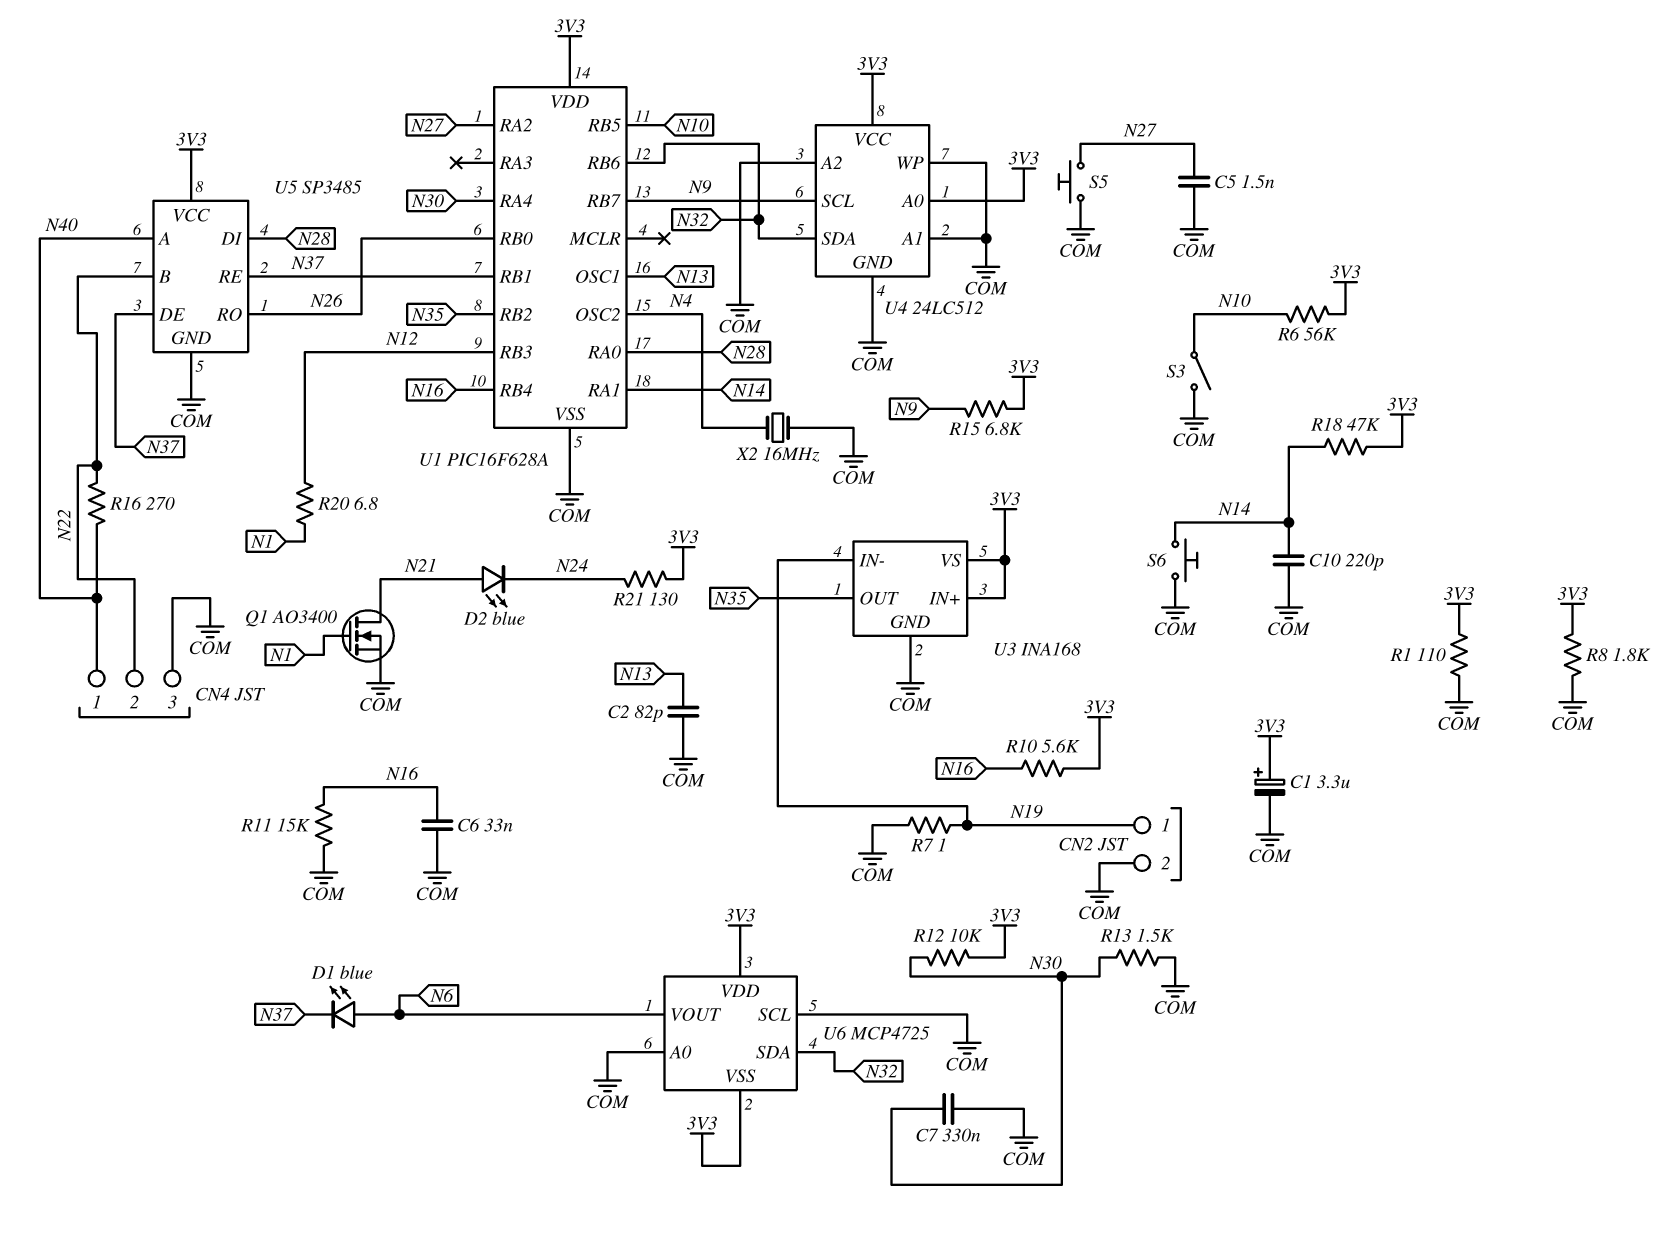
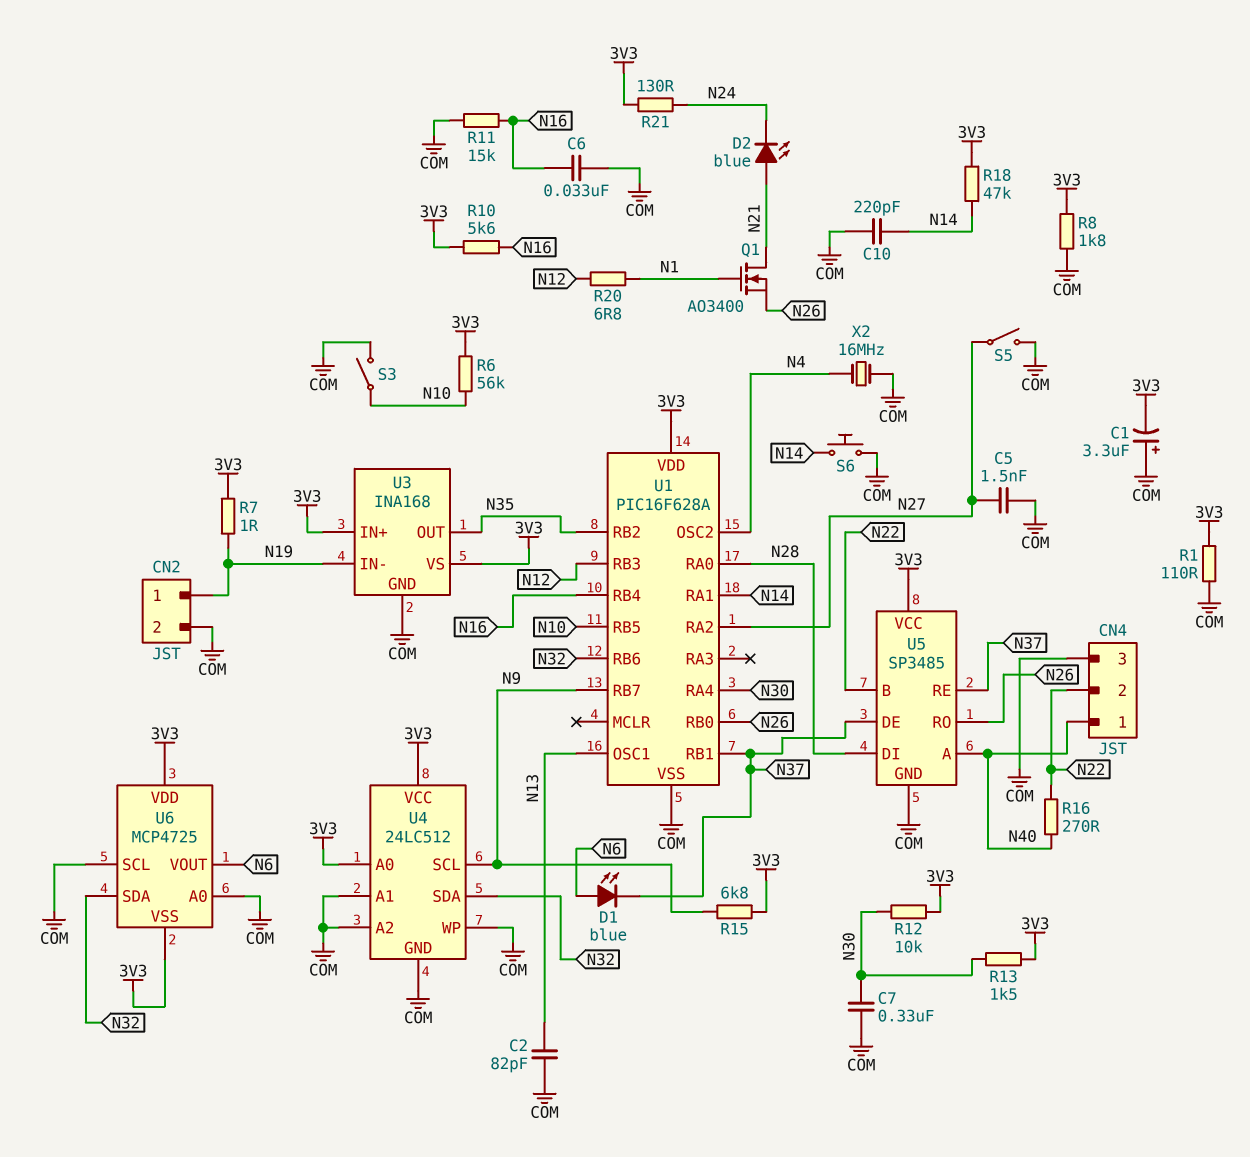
C1: 3.3uF (plus 3V3, minus COM) -> 3.3uF (plus COM, minus 3V3)
Q1: NMOS AO3400 (G N1, D N21, S COM) -> NMOS AO3400 (G N1, D N21, S N26)
R7: 1 (COM, N19) -> 1 (3V3, N19)
R13: 1.5k (COM, N30) -> 1.5k (3V3, N30)
S5: button (COM, N27) -> switch (COM, N27)

